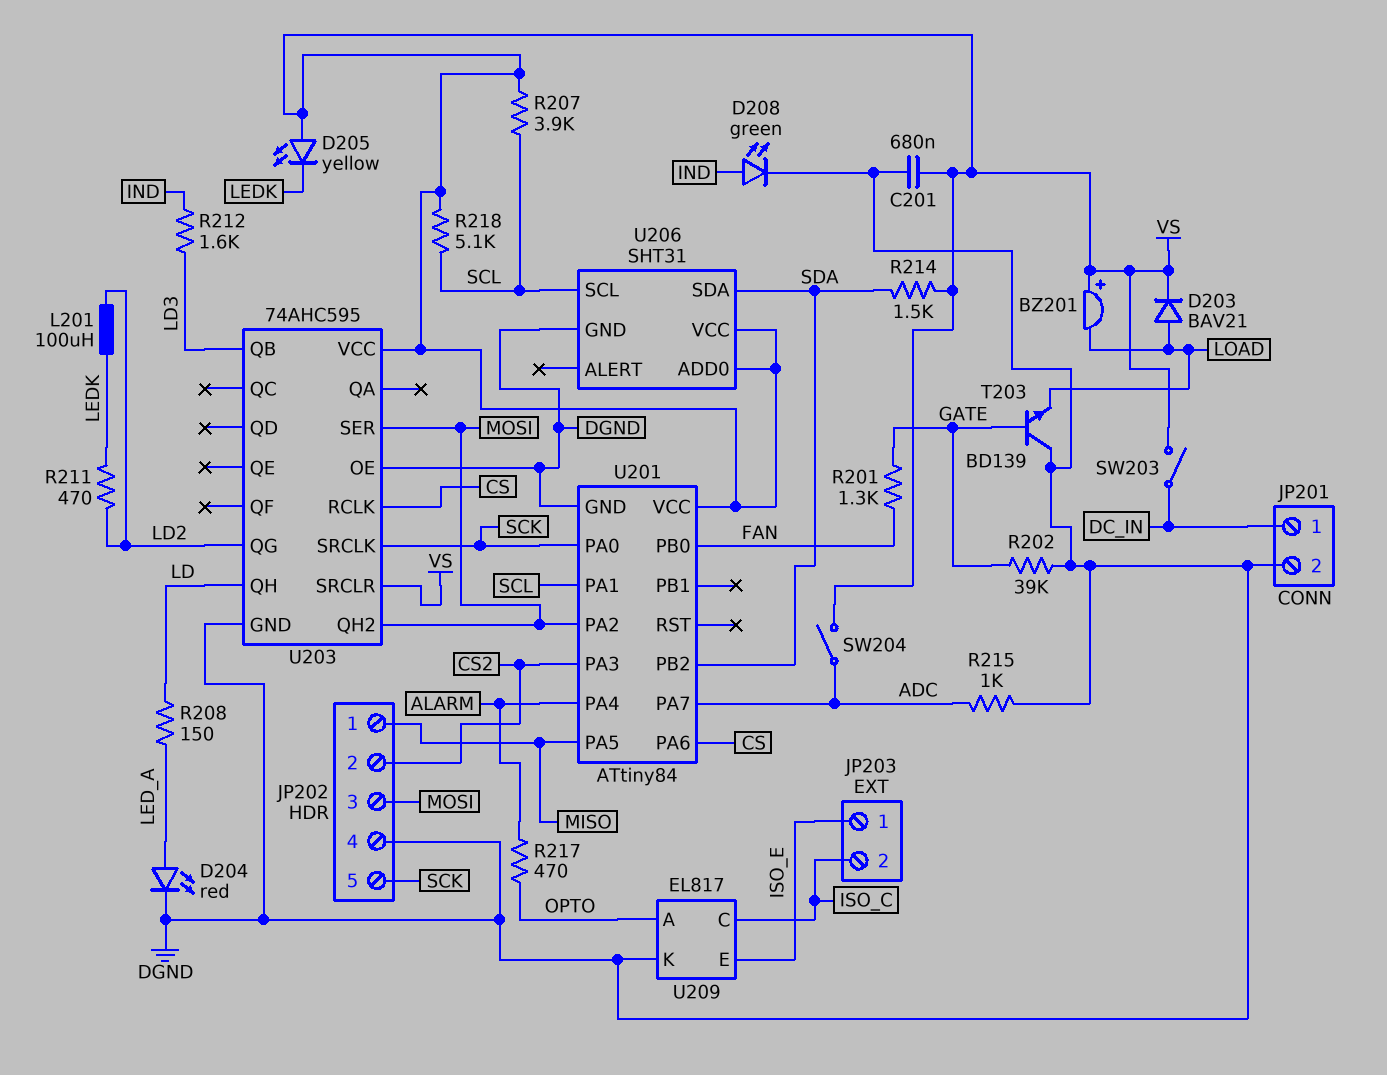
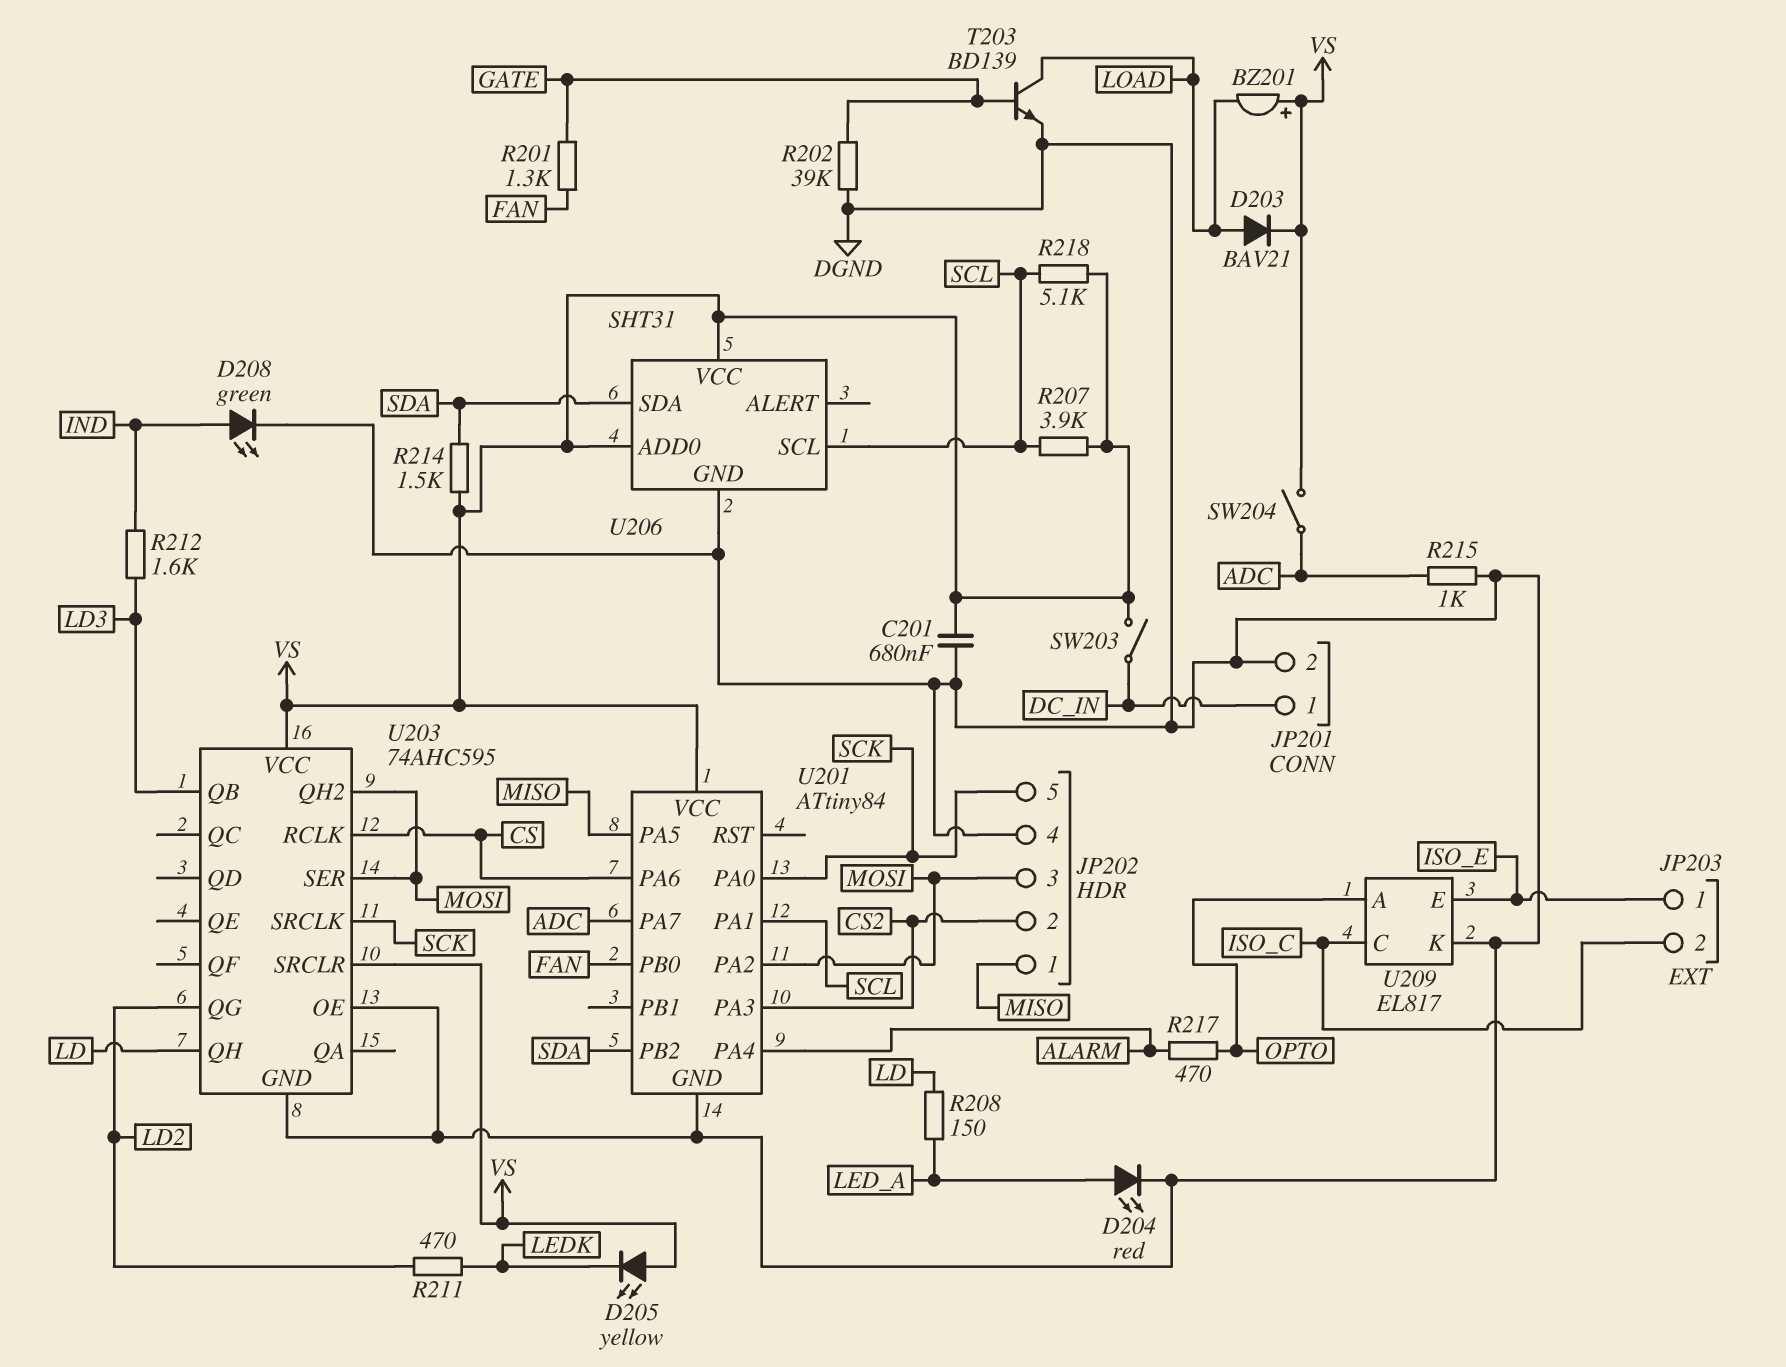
L201: 100uH (LD2, LEDK) -> none
T203: NPN BD139 (B GATE, C DGND, E LOAD) -> NPN BD139 (B GATE, C LOAD, E DGND)

